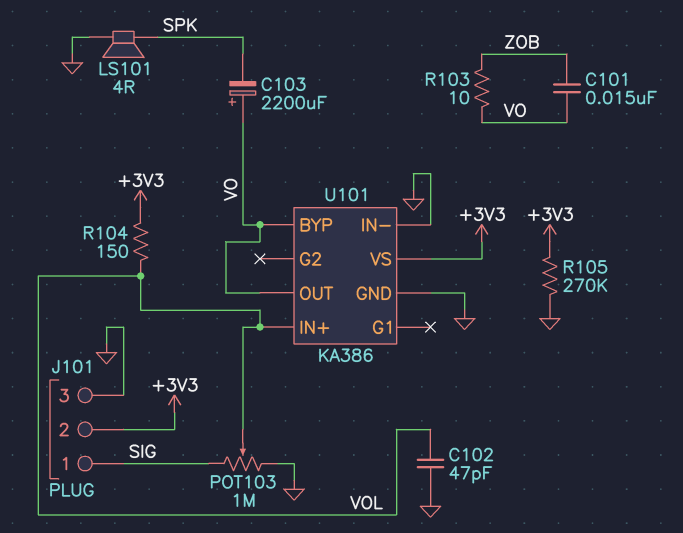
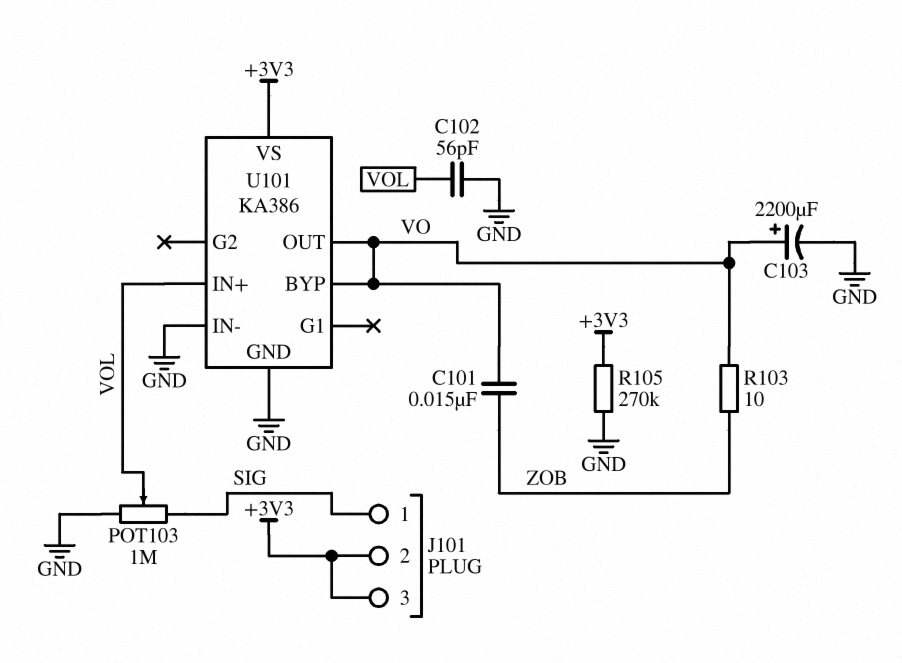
C102: 47pF (GND, VOL) -> 56pF (GND, VOL)
C103: 2200uF (plus VO, minus SPK) -> 2200uF (plus VO, minus GND)
J101 pin 3: GND -> +3V3
LS101: speaker 4R (GND, SPK) -> none
R104: 150 (+3V3, VOL) -> none

